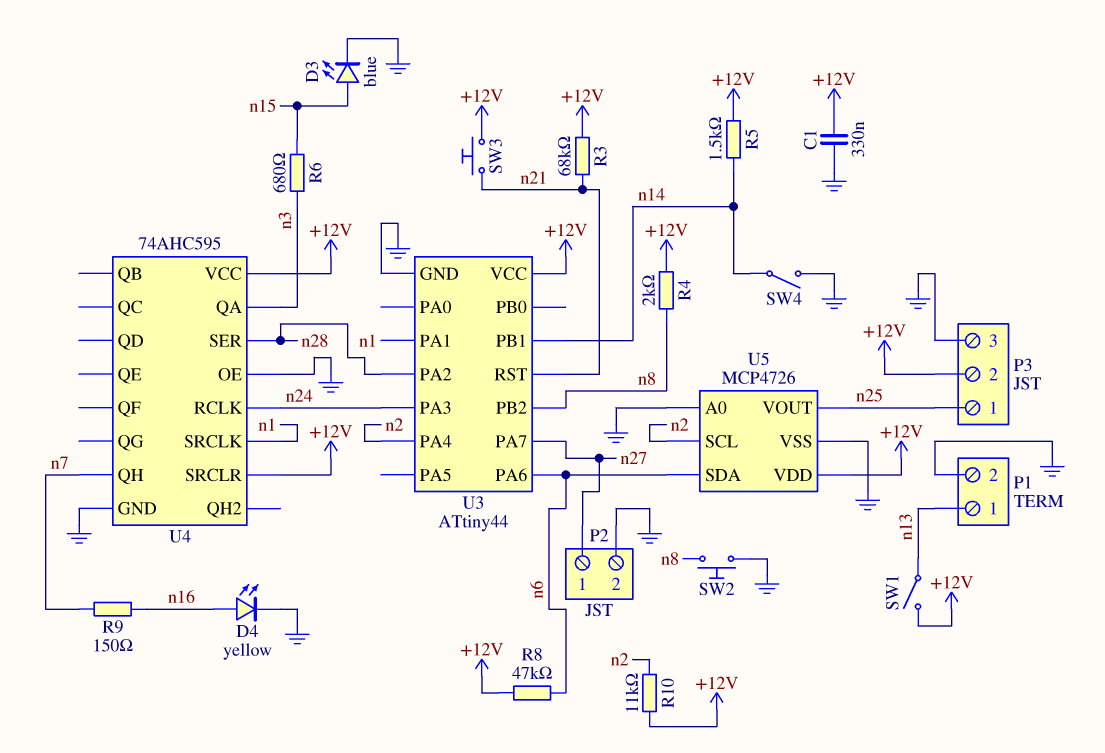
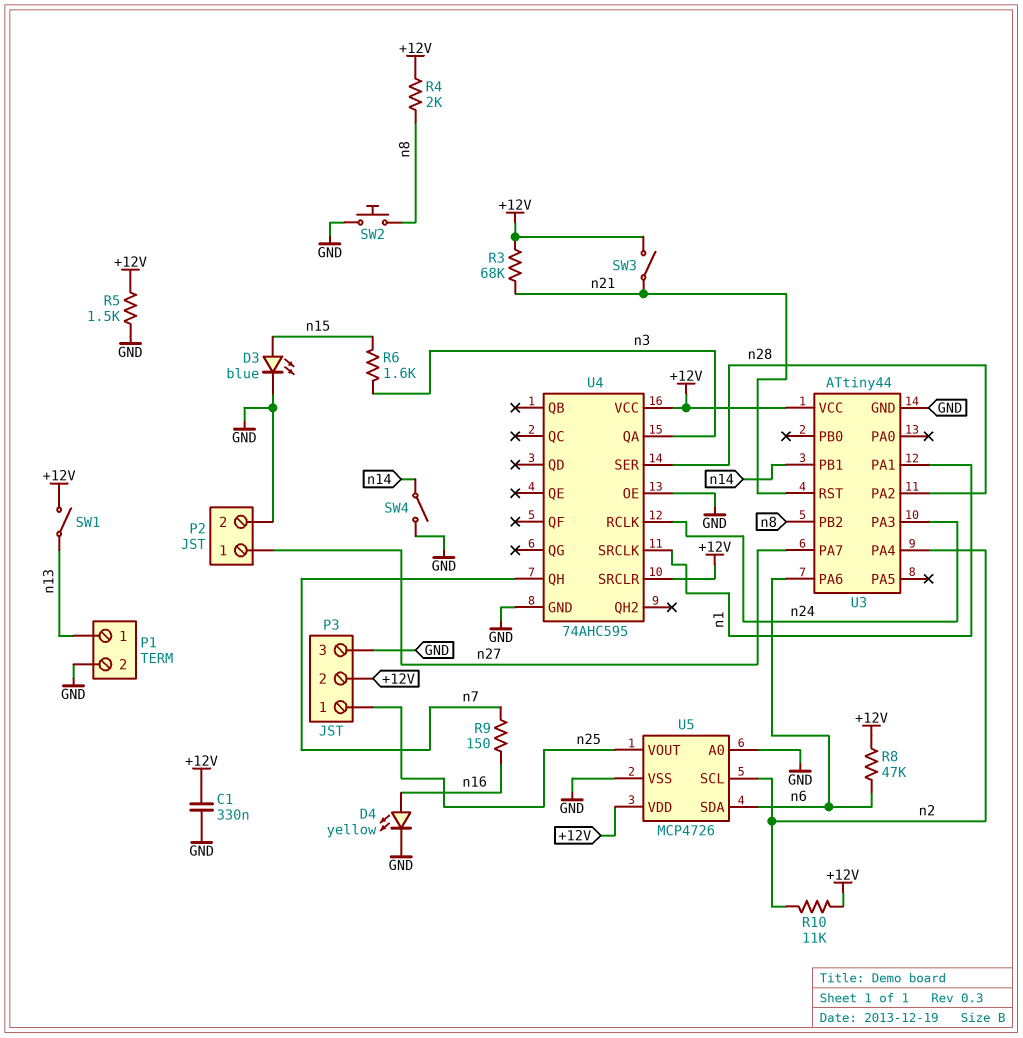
R5: 1.5k (+12V, n14) -> 1.5k (+12V, GND)
R6: 680 (n3, n15) -> 1.6k (n3, n15)
SW3: button (+12V, n21) -> switch (+12V, n21)

